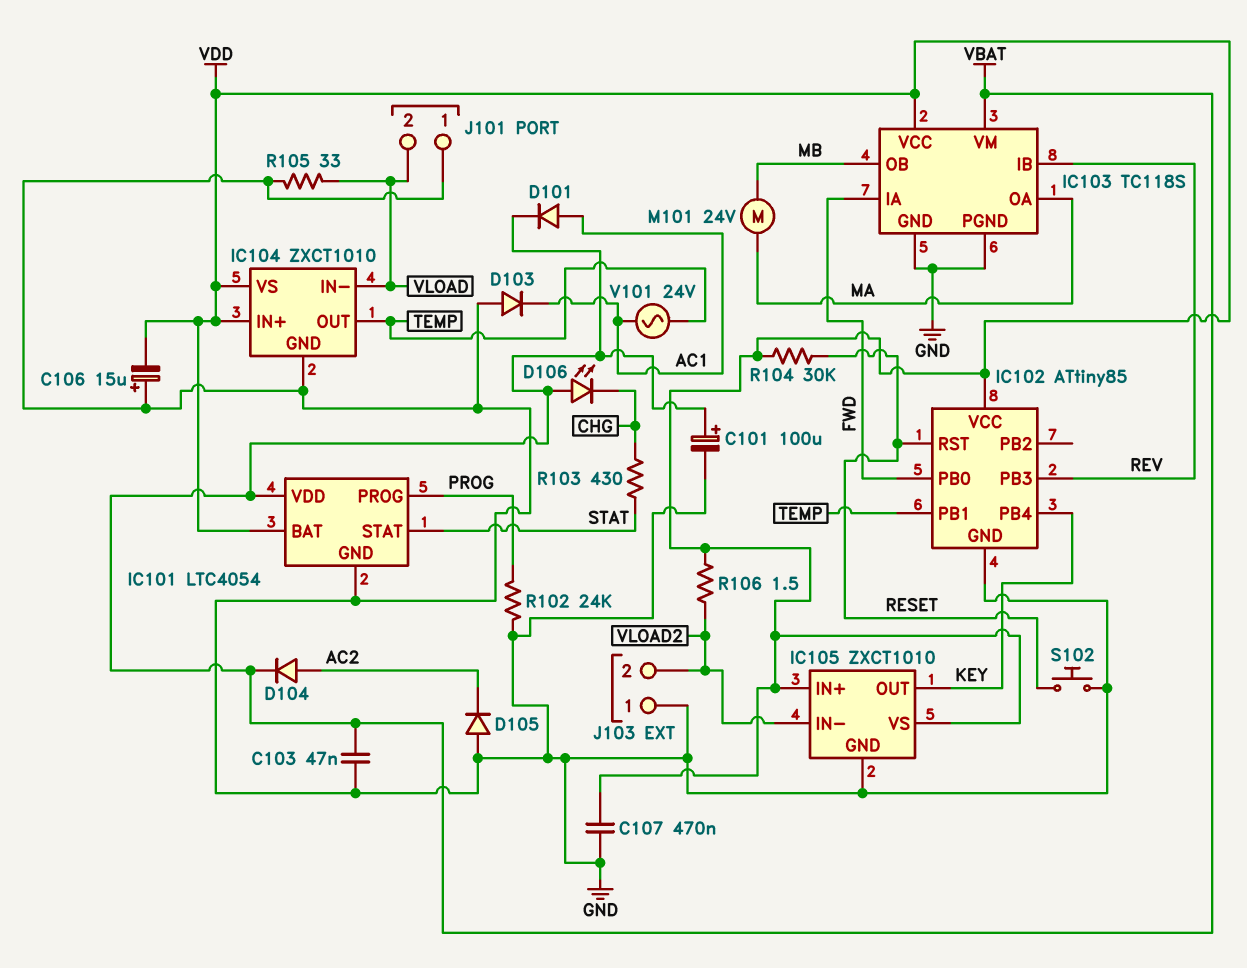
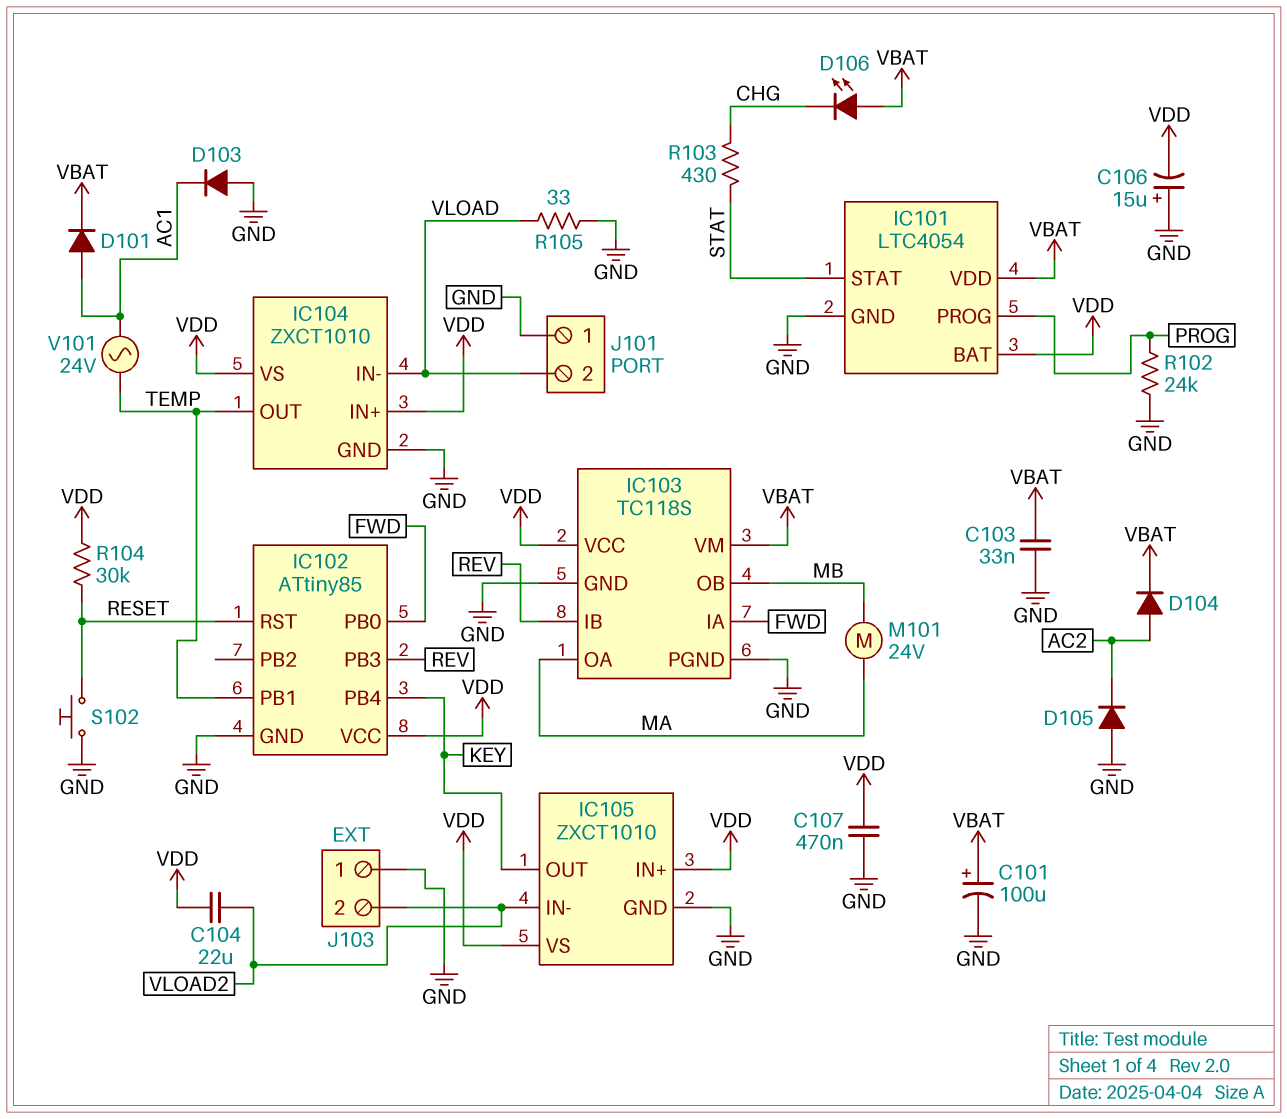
C103: 47nF (GND, VBAT) -> 33nF (GND, VBAT)
C104: none -> 22uF (VDD, VLOAD2)
R106: 1.5 (VDD, VLOAD2) -> none

